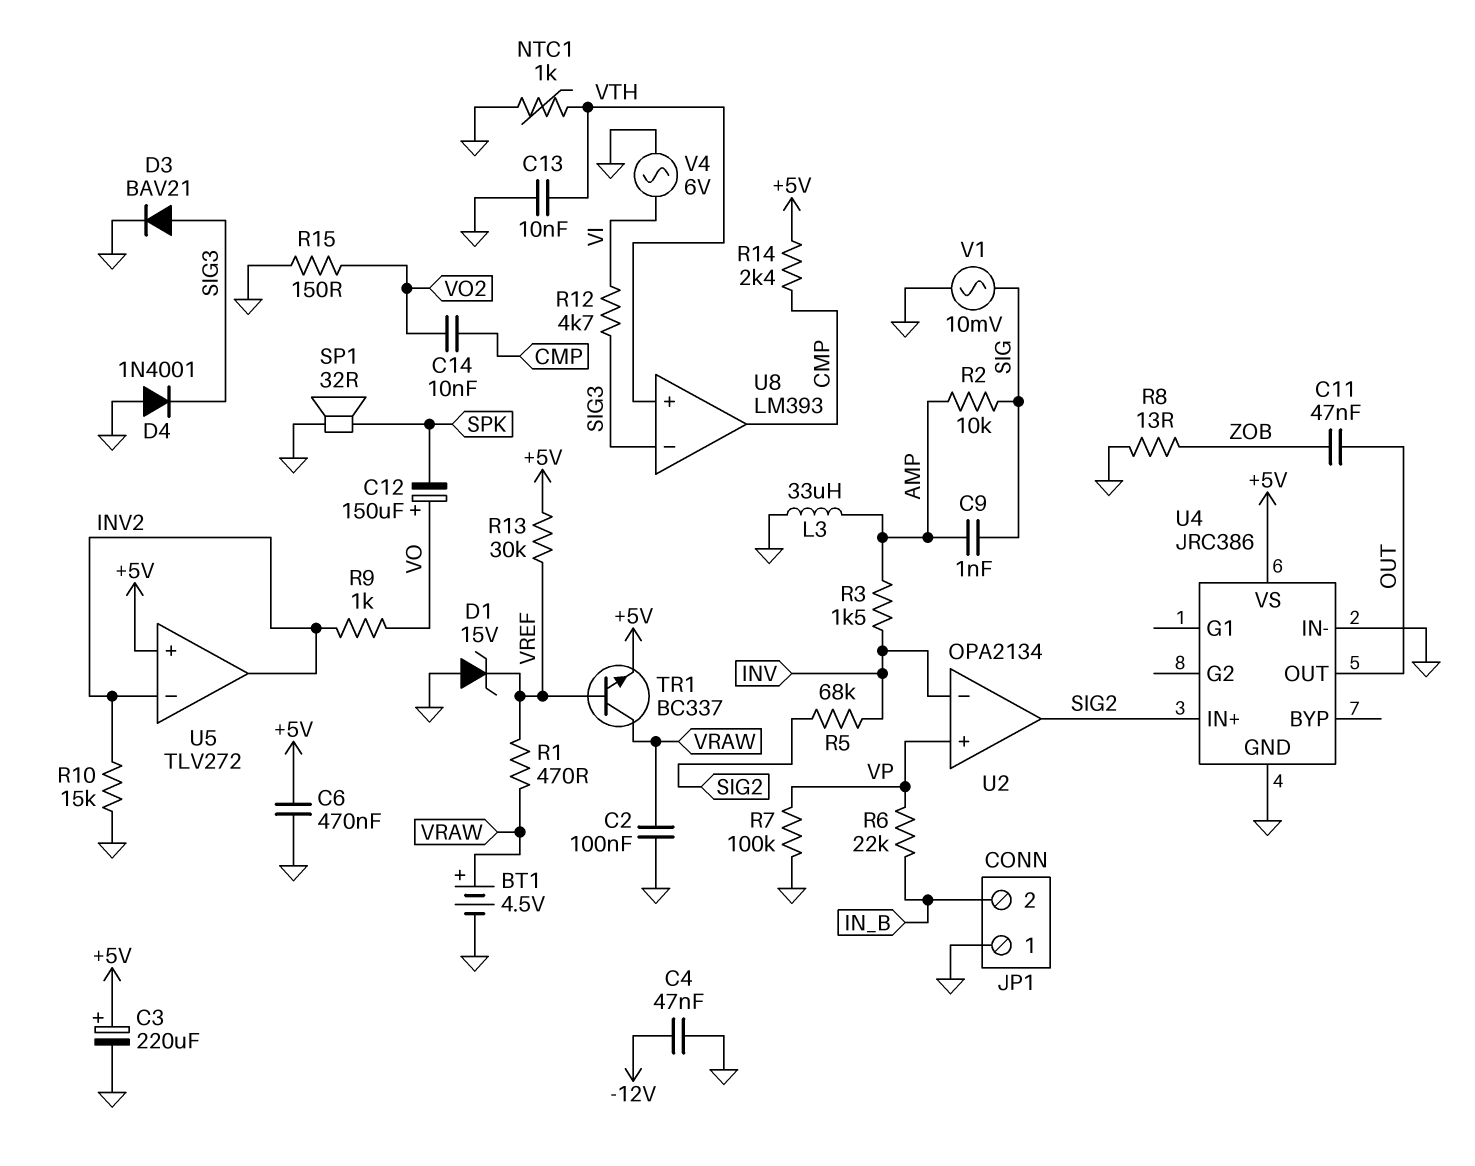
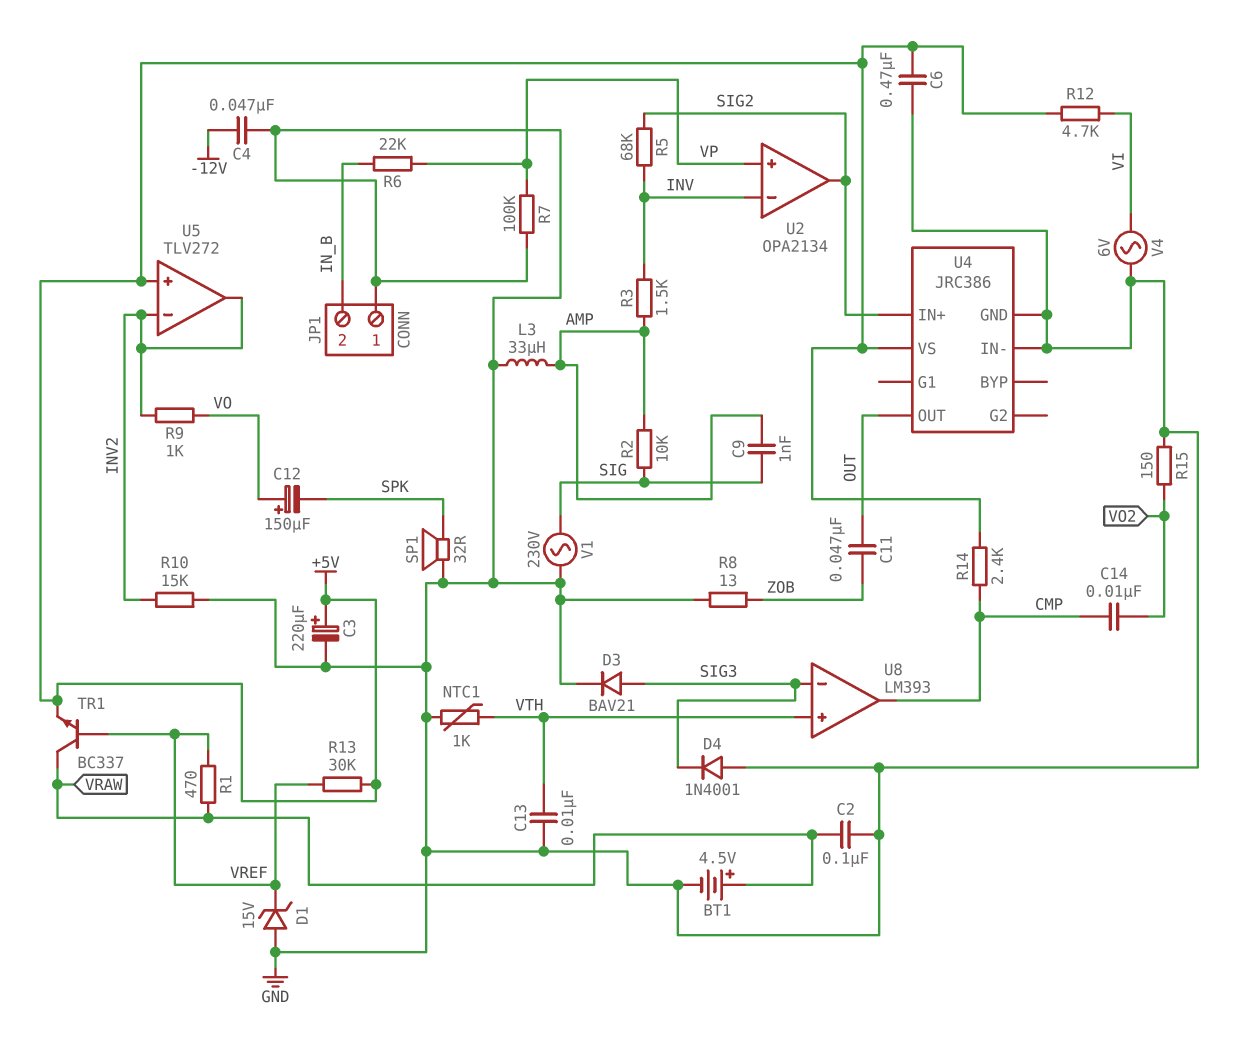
R12: 4.7k (SIG3, VI) -> 4.7k (+5V, VI)
V1: AC 10mV (GND, SIG) -> AC 230V (GND, SIG)

